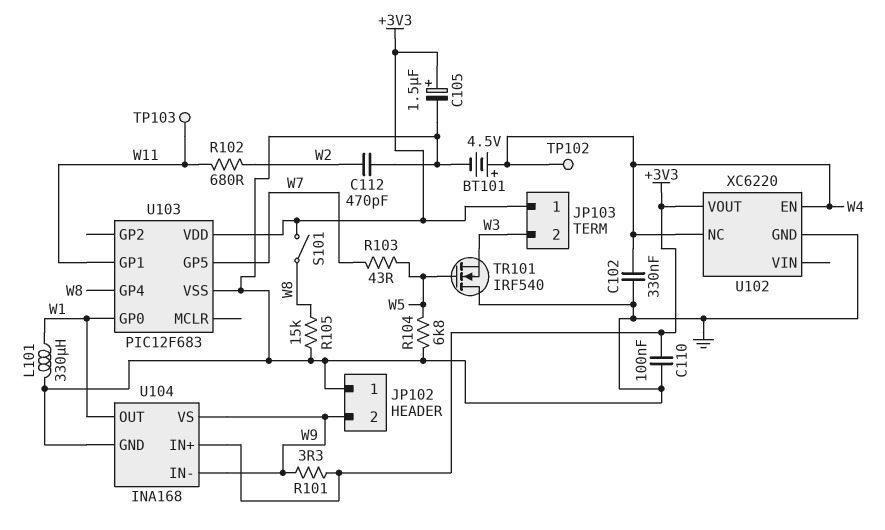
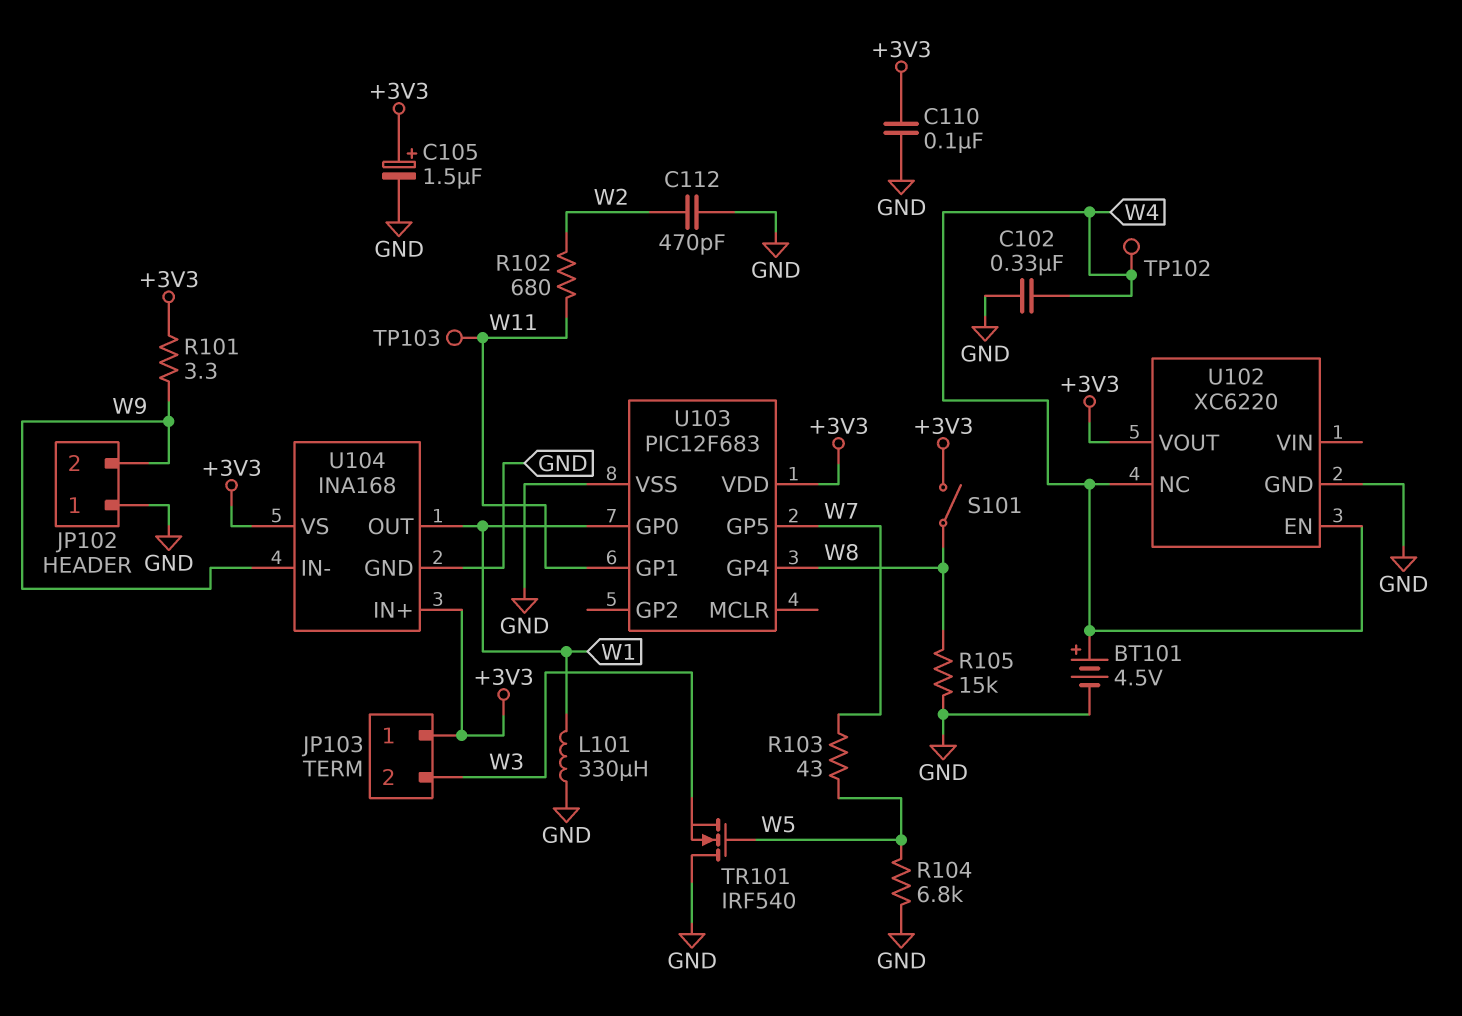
U104 pin VS: W9 -> +3V3

